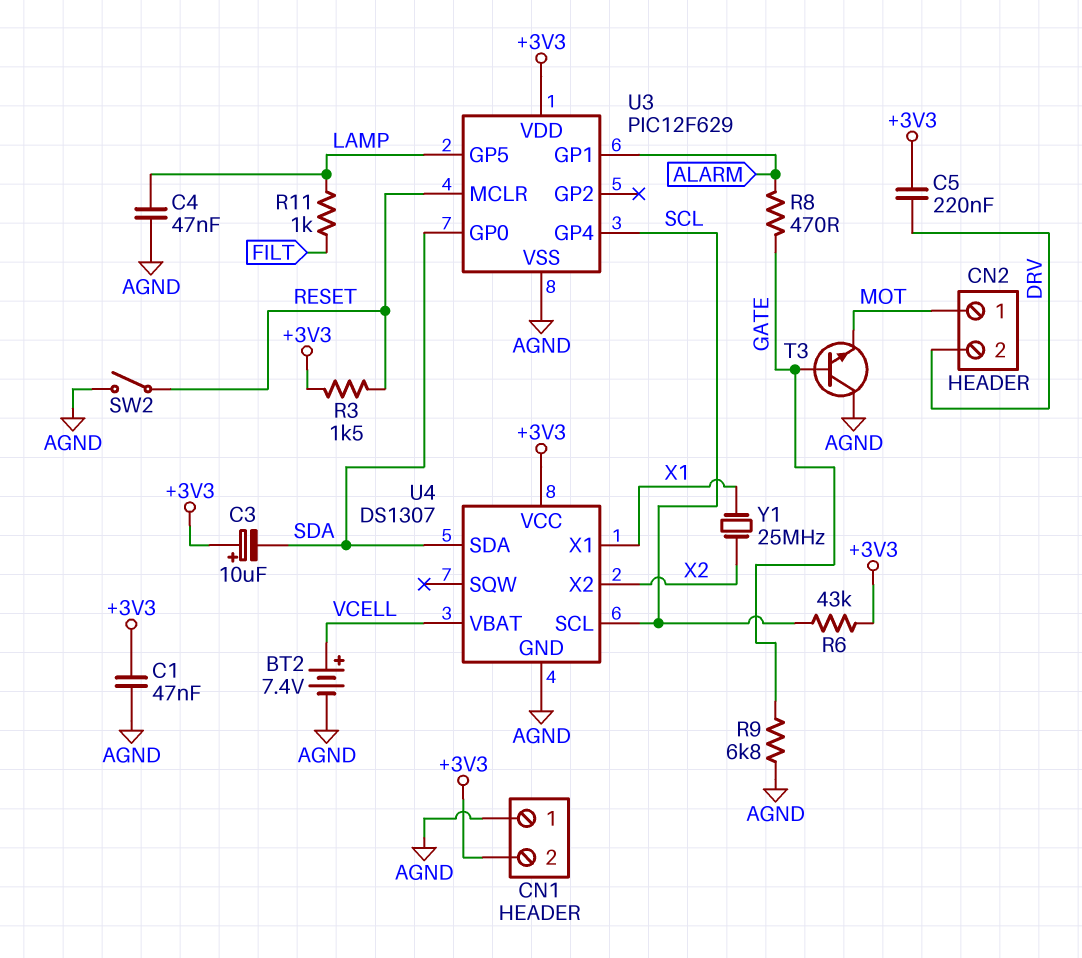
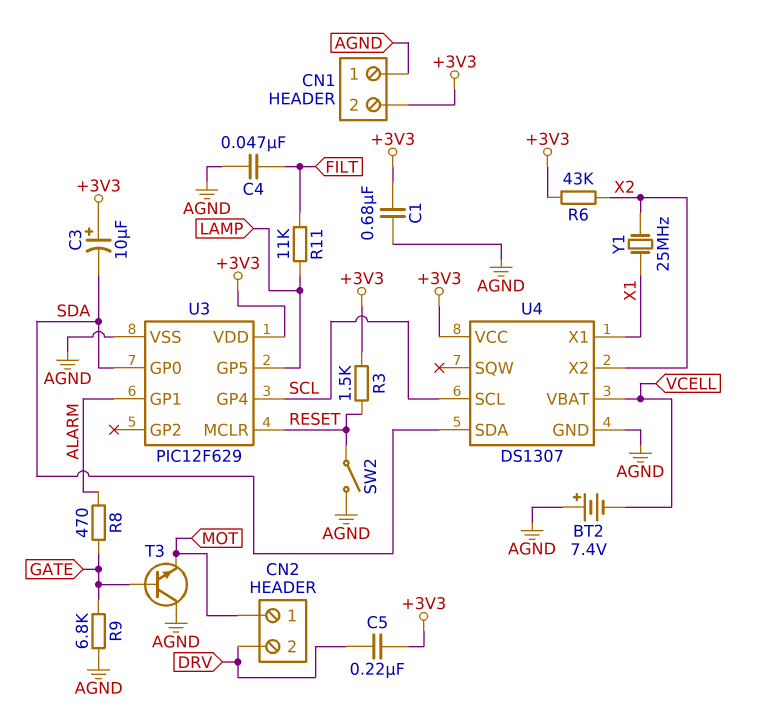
BT2: 7.4V (plus VCELL, minus AGND) -> 7.4V (plus AGND, minus VCELL)
C1: 47nF (+3V3, AGND) -> 680nF (+3V3, AGND)
C4: 47nF (AGND, LAMP) -> 47nF (AGND, FILT)
R6: 43k (+3V3, SCL) -> 43k (+3V3, X2)
R11: 1k (FILT, LAMP) -> 11k (FILT, LAMP)

